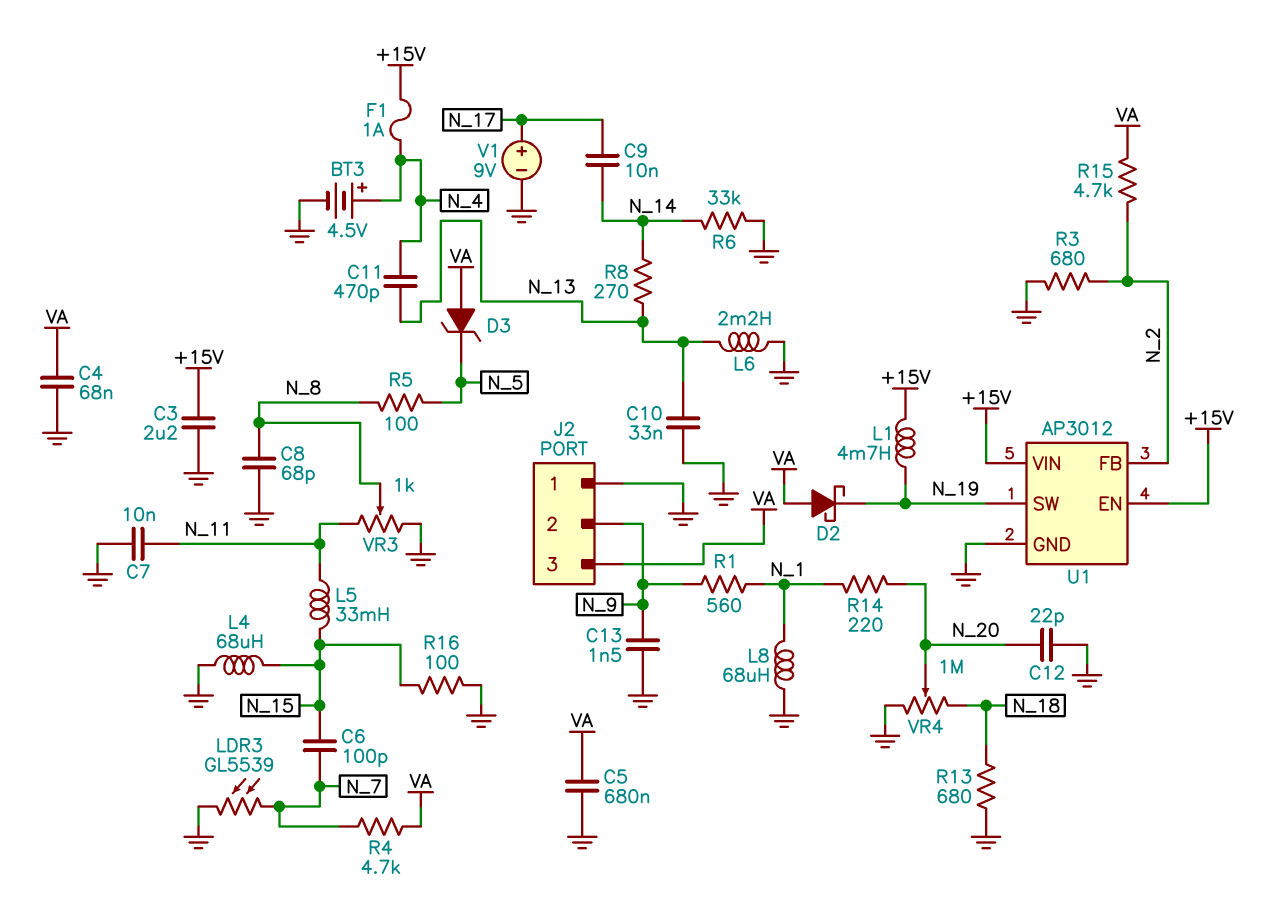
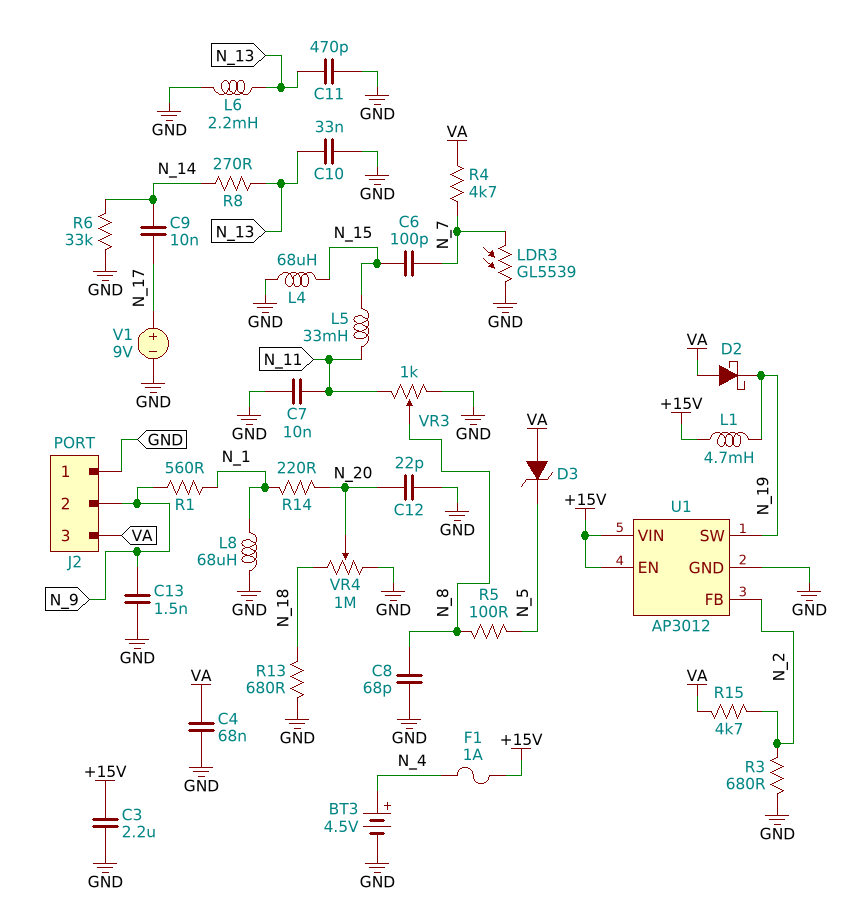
C5: 680nF (GND, VA) -> none
C11: 470pF (N_4, N_13) -> 470pF (GND, N_13)
R16: 100 (GND, N_15) -> none

